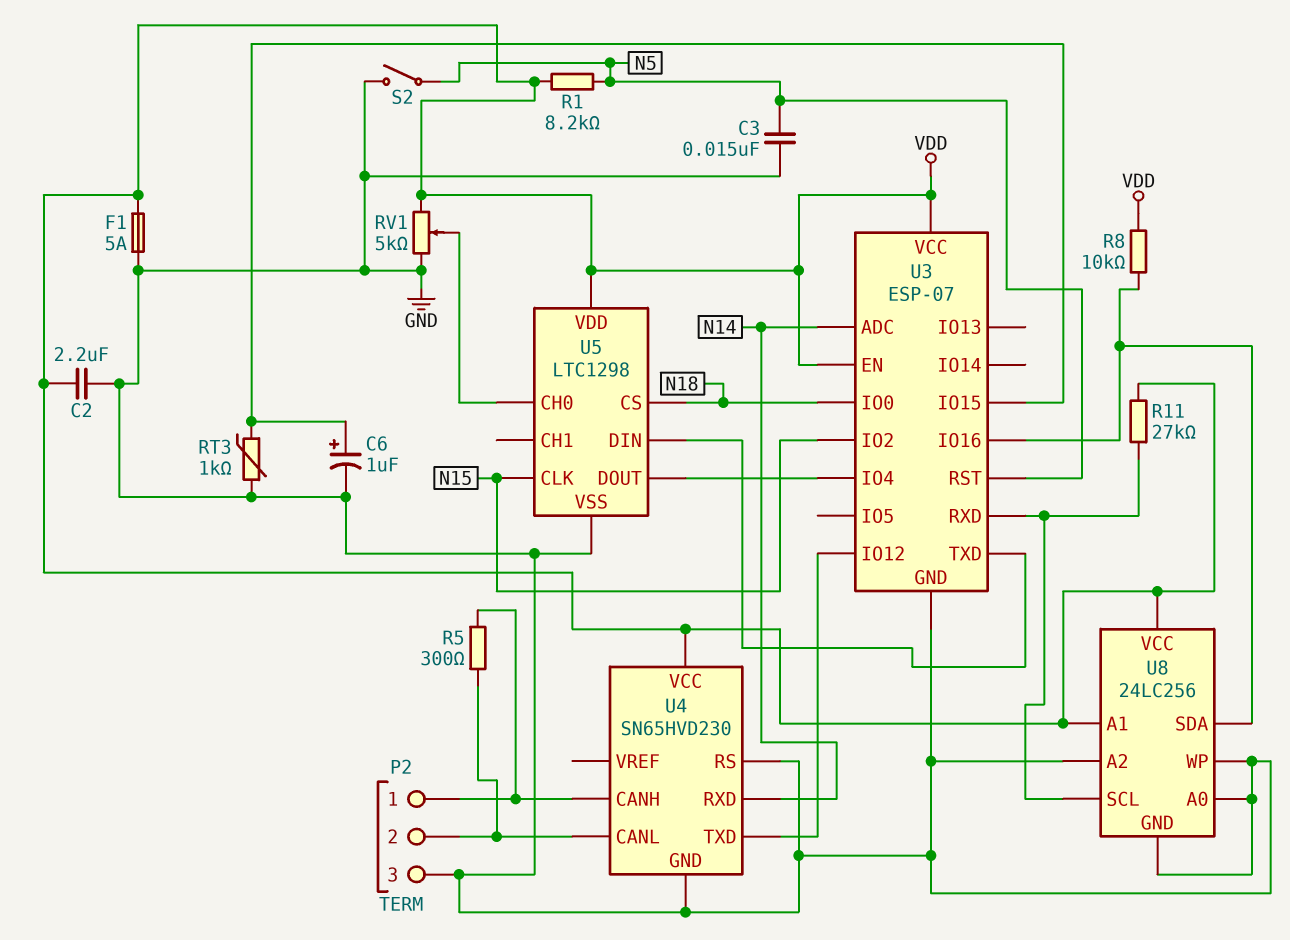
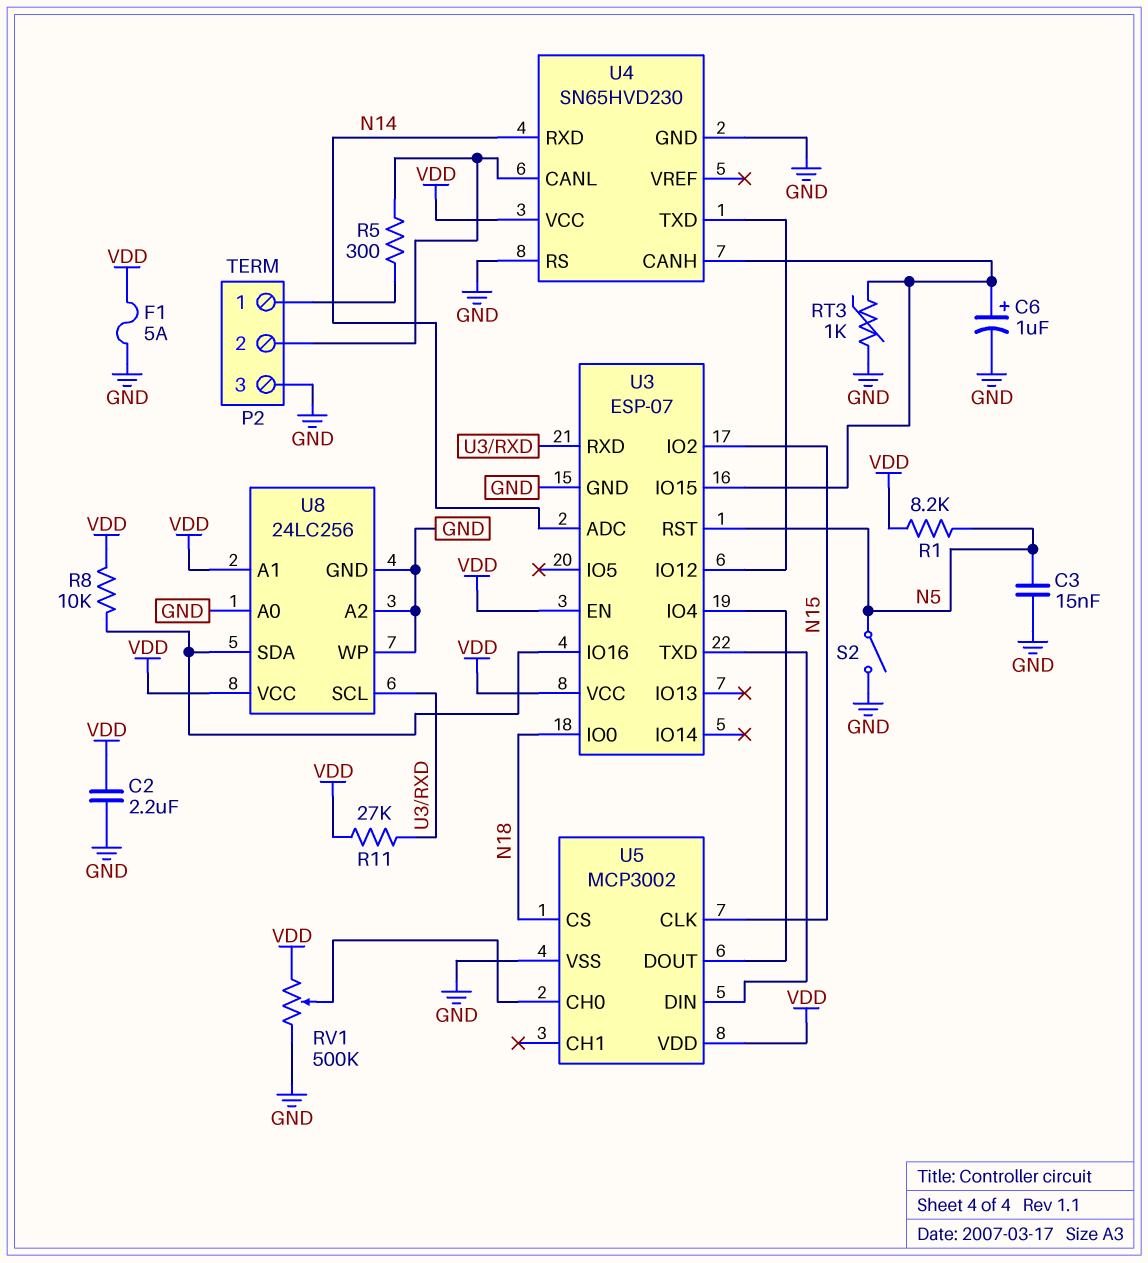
RV1: 5k (GND, VDD, wiper U5/CH0) -> 500k (GND, VDD, wiper U5/CH0)
U4 pin CANH: P2/1 -> U3/IO15
U5: LTC1298 -> MCP3002

